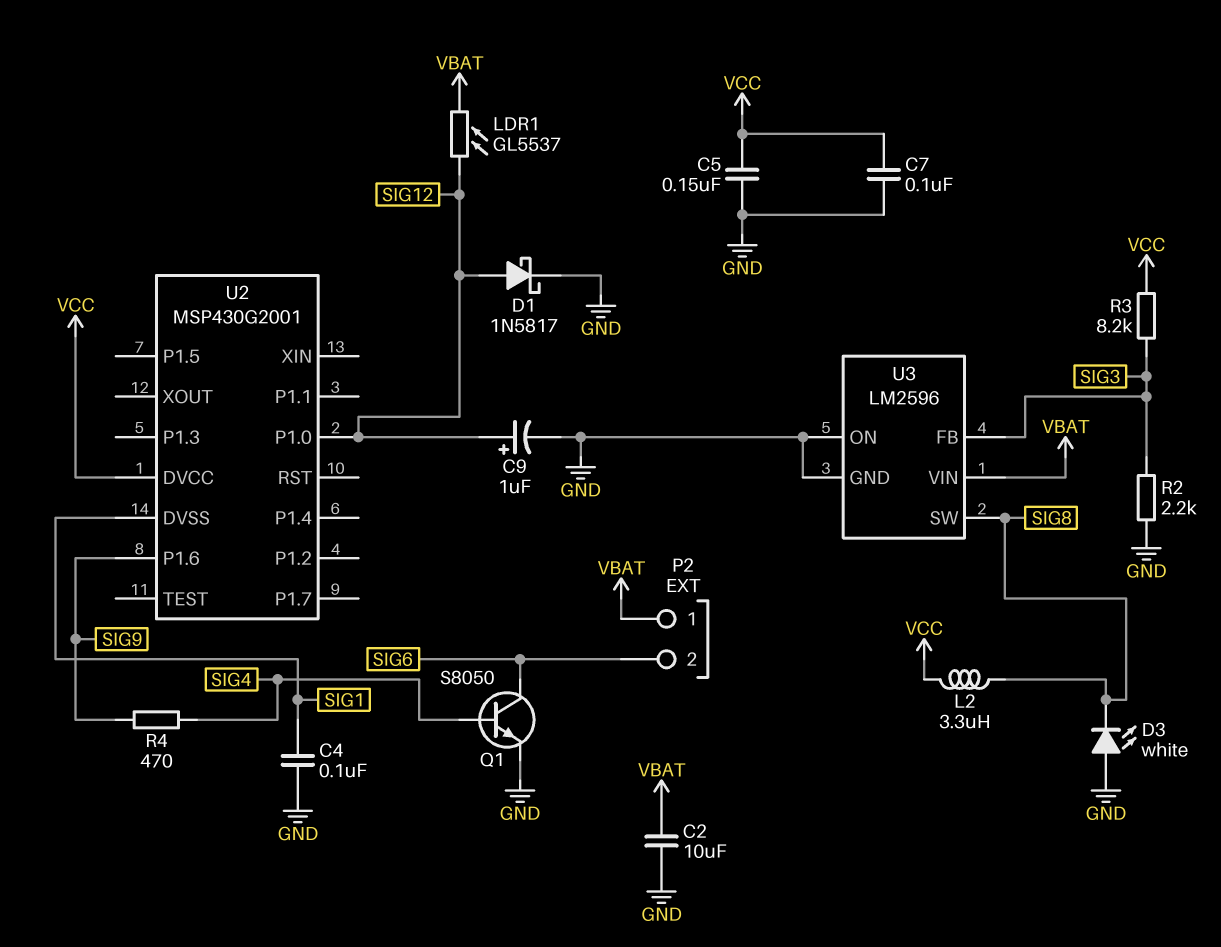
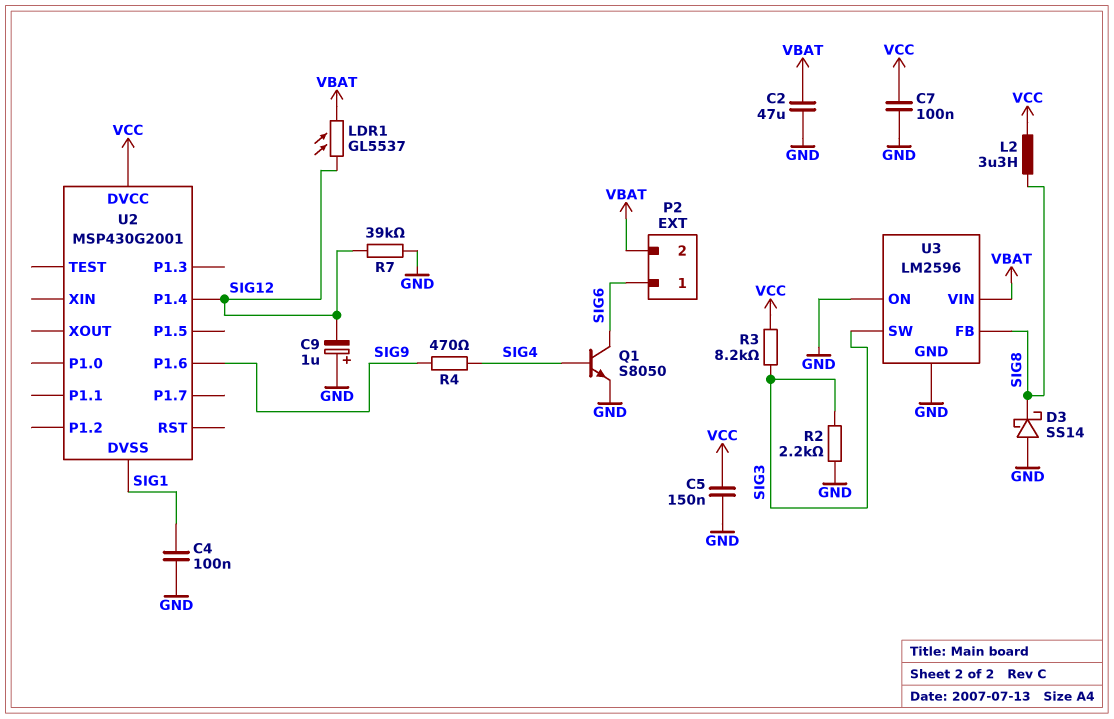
C2: 10uF (GND, VBAT) -> 47uF (GND, VBAT)
C9: 1uF (plus SIG12, minus GND) -> 1uF (plus GND, minus SIG12)
D1: schottky 1N5817 (A SIG12, K GND) -> none
D3: LED white (A GND, K SIG8) -> schottky SS14 (A GND, K SIG8)
P2 pin 1: VBAT -> SIG6
P2 pin 2: SIG6 -> VBAT
R7: none -> 39k (GND, SIG12)
U2 pin P1.0: SIG12 -> none
U2 pin P1.4: none -> SIG12
U3 pin FB: SIG3 -> SIG8
U3 pin SW: SIG8 -> SIG3

